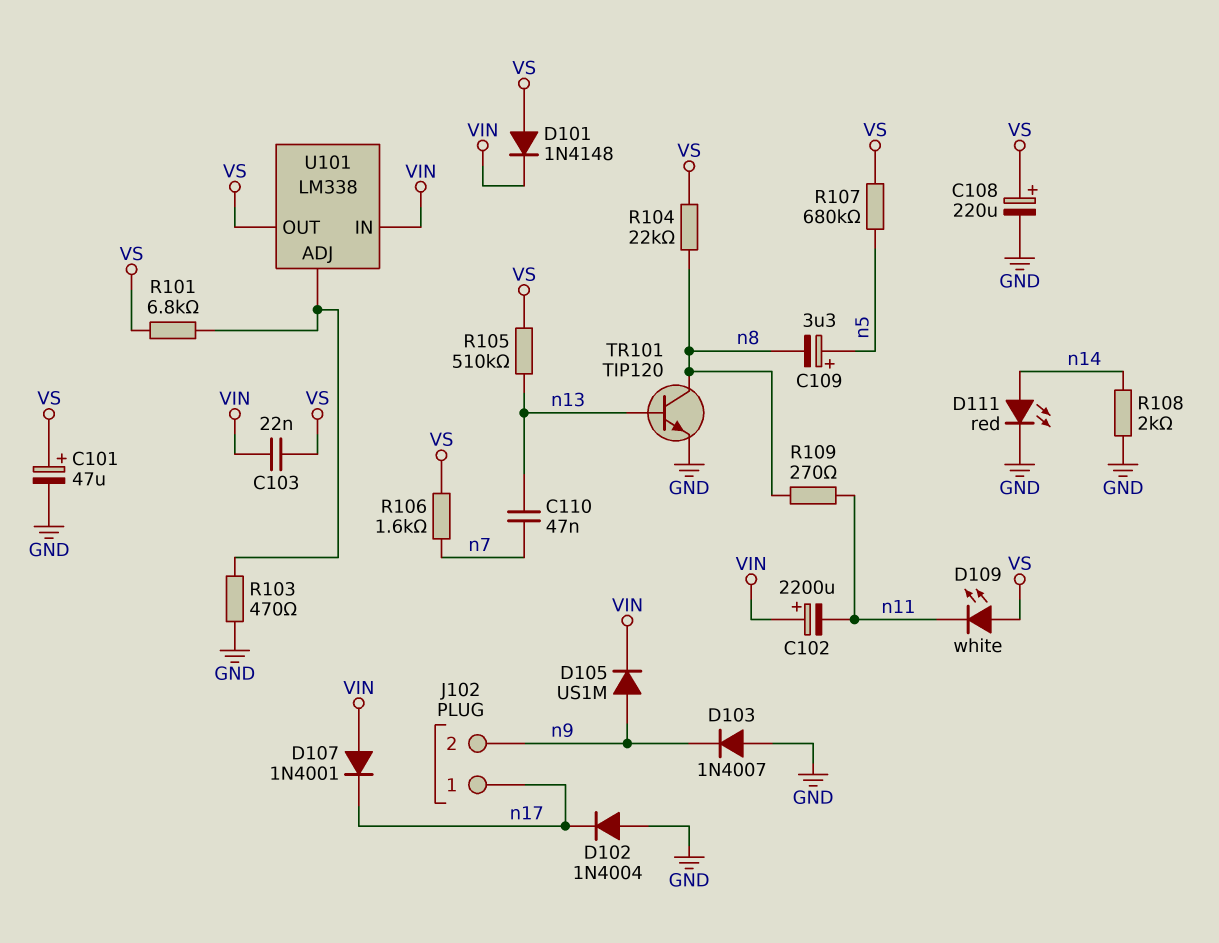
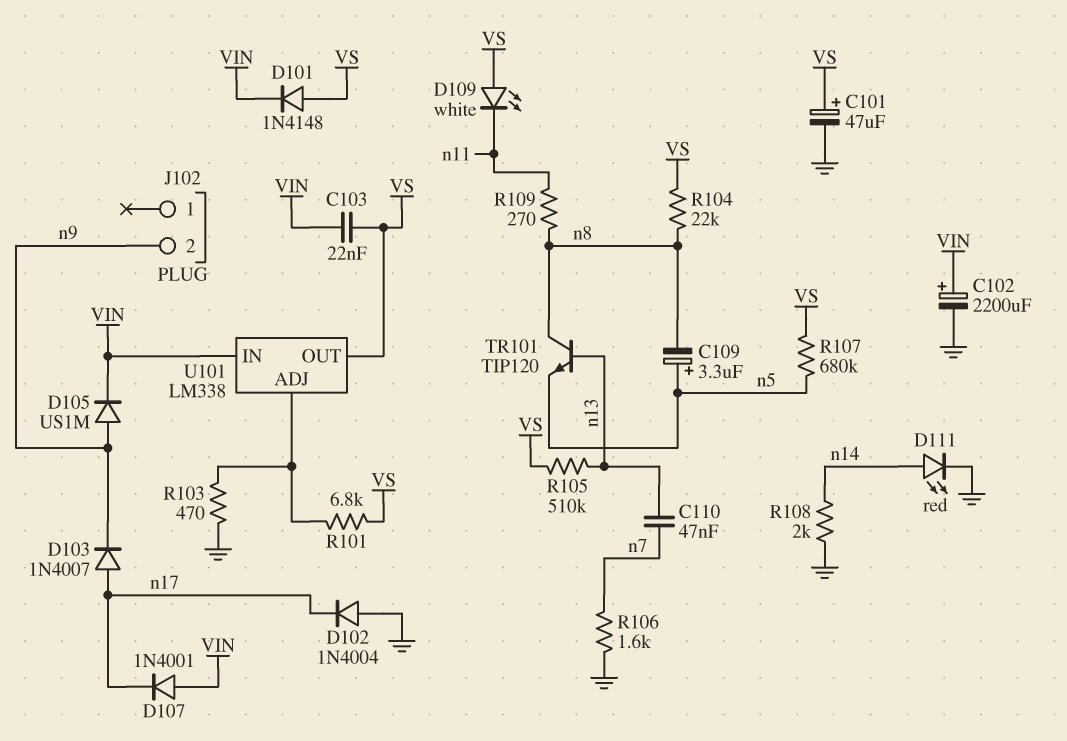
C102: 2200uF (plus VIN, minus n11) -> 2200uF (plus VIN, minus GND)
C108: 220uF (plus VS, minus GND) -> none
D103: diode 1N4007 (A GND, K n9) -> diode 1N4007 (A n17, K n9)
J102 pin 1: n17 -> none
R106: 1.6k (VS, n7) -> 1.6k (GND, n7)
TR101: NPN TIP120 (B n13, C n8, E GND) -> NPN TIP120 (B n13, C n8, E n5)

